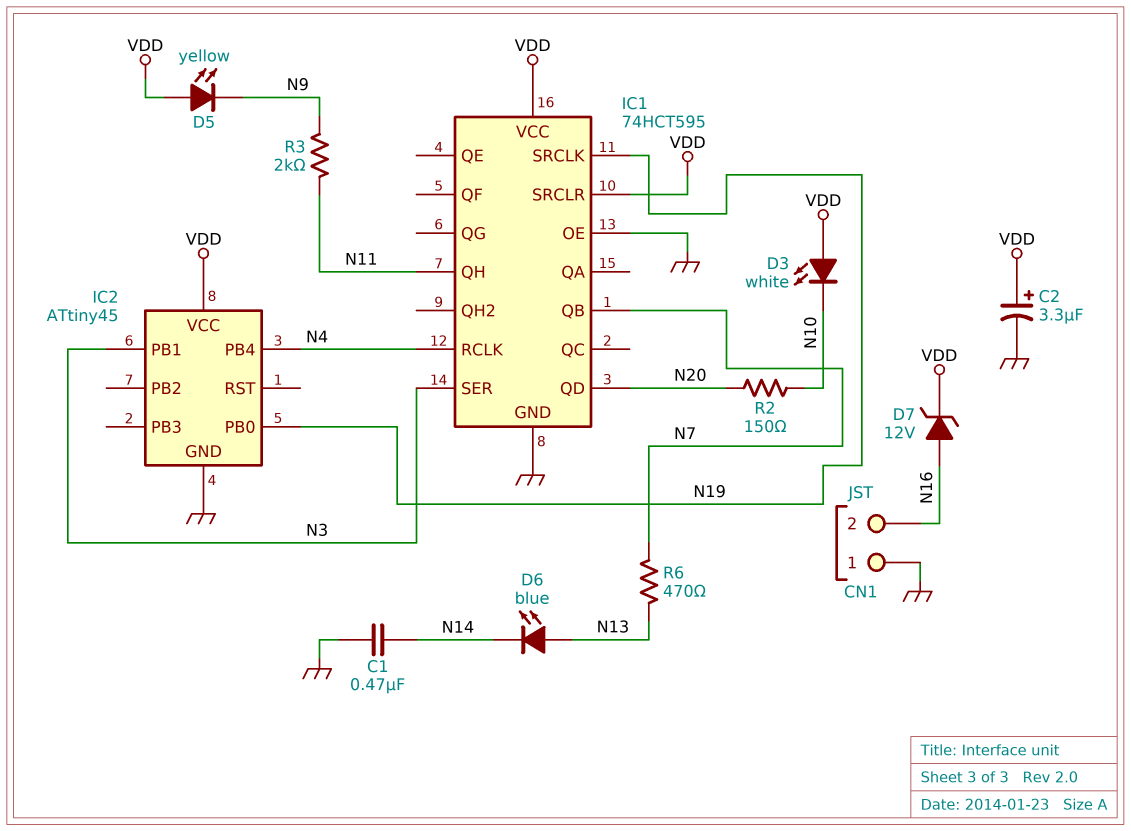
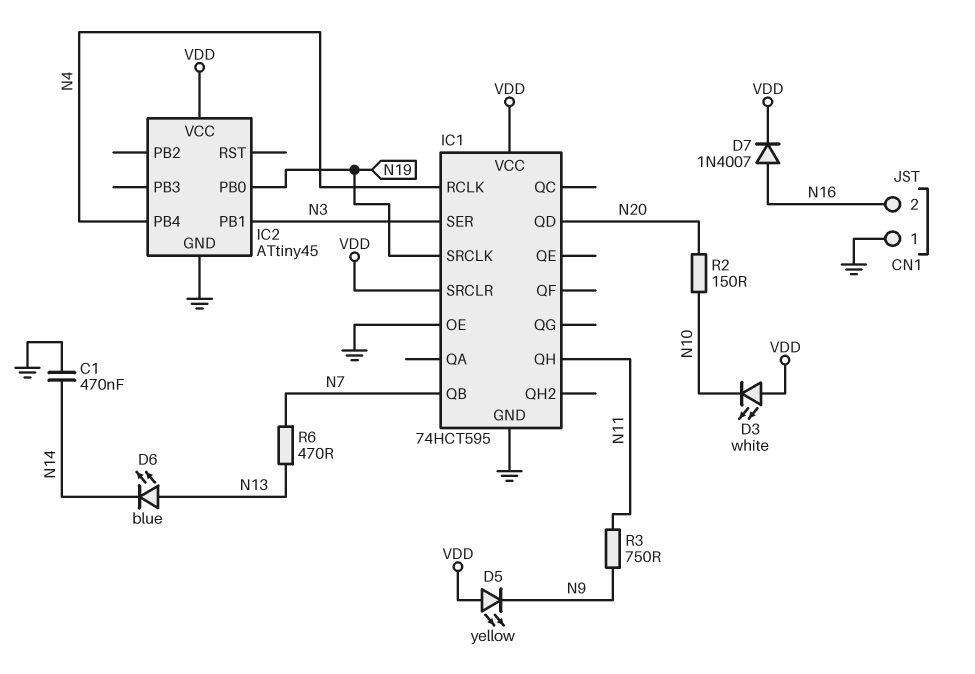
C2: 3.3uF (plus VDD, minus GND) -> none
D7: zener 12V (A N16, K VDD) -> diode 1N4007 (A N16, K VDD)
R3: 2k (N9, N11) -> 750 (N9, N11)

